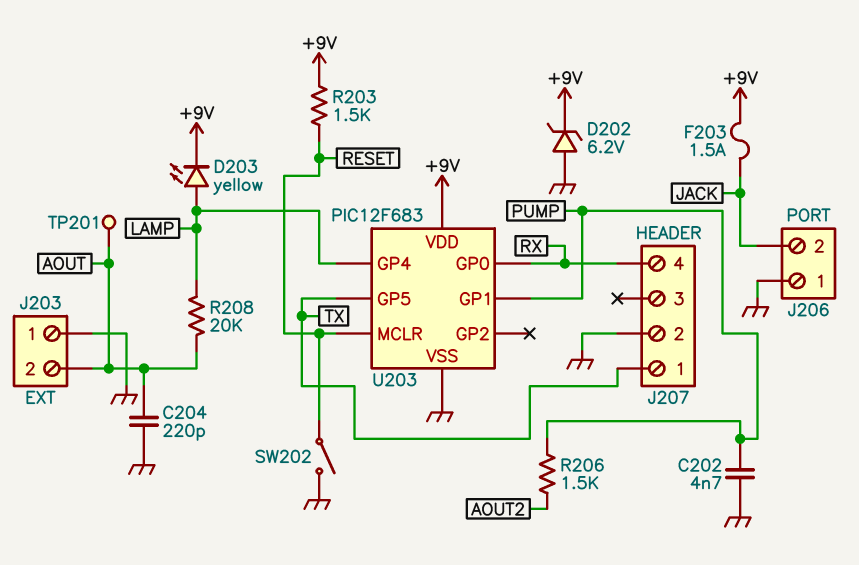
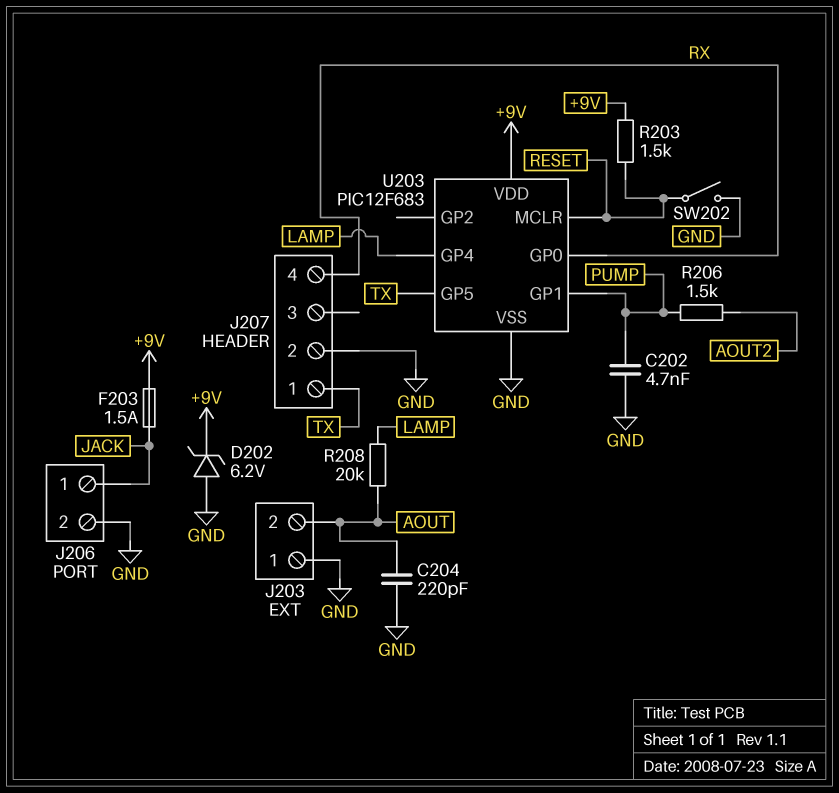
D203: LED yellow (A LAMP, K +9V) -> none
J206 pin 1: GND -> JACK
J206 pin 2: JACK -> GND
TP201: test point (AOUT) -> none

